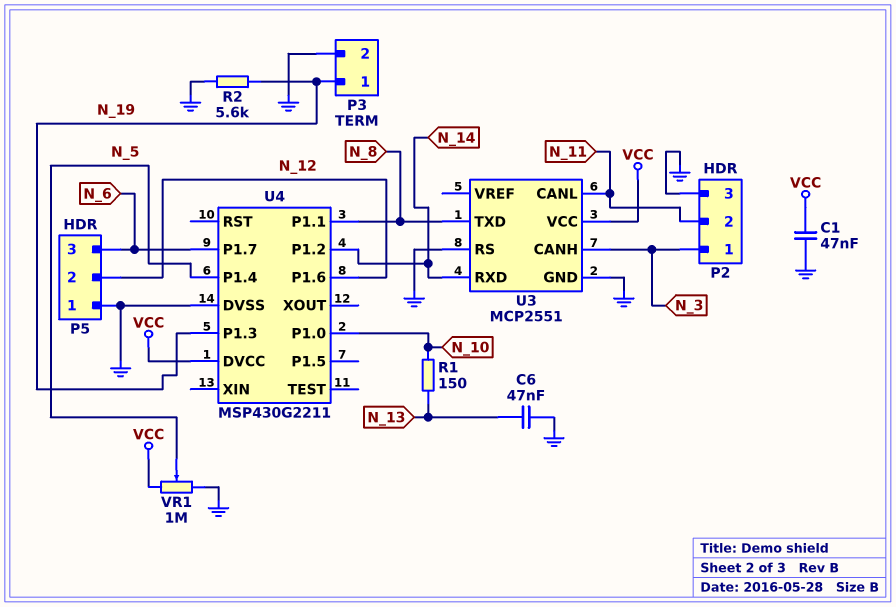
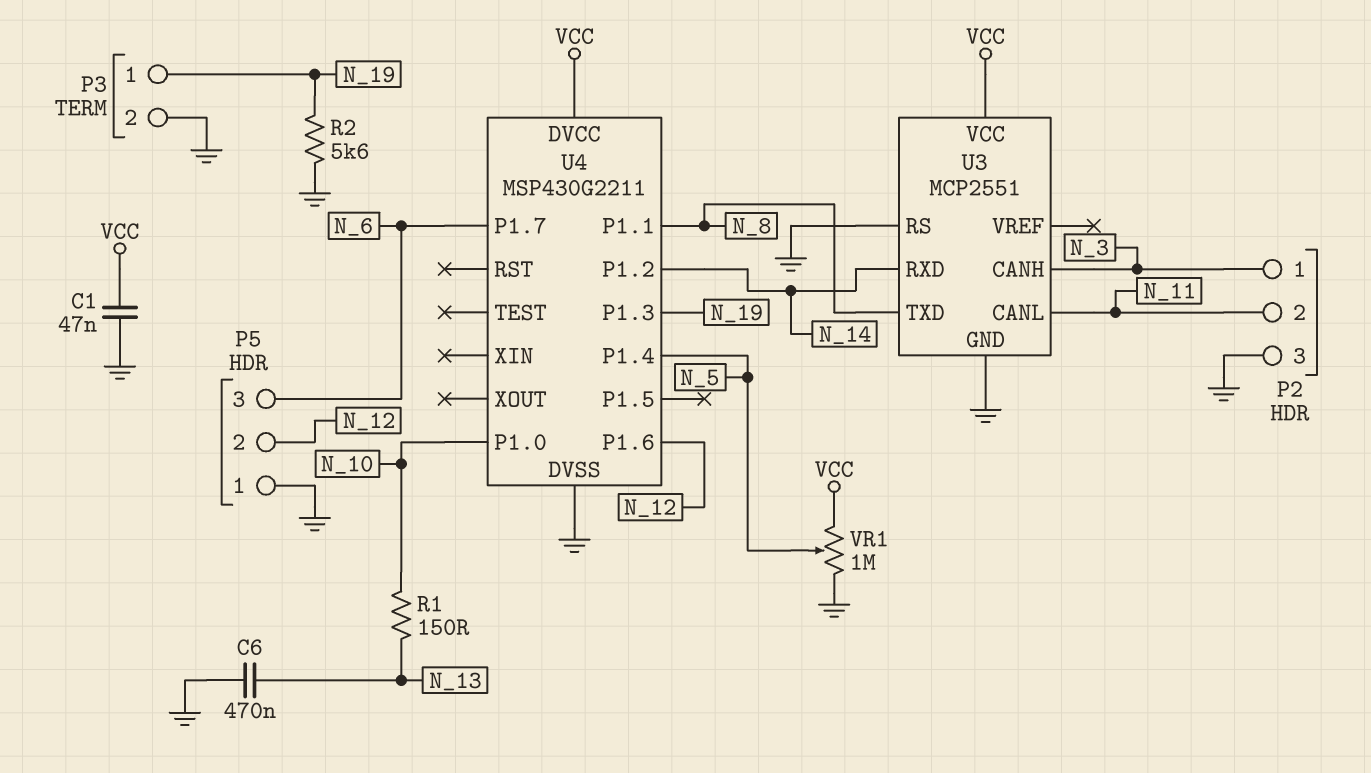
C6: 47nF (GND, N_13) -> 470nF (GND, N_13)

